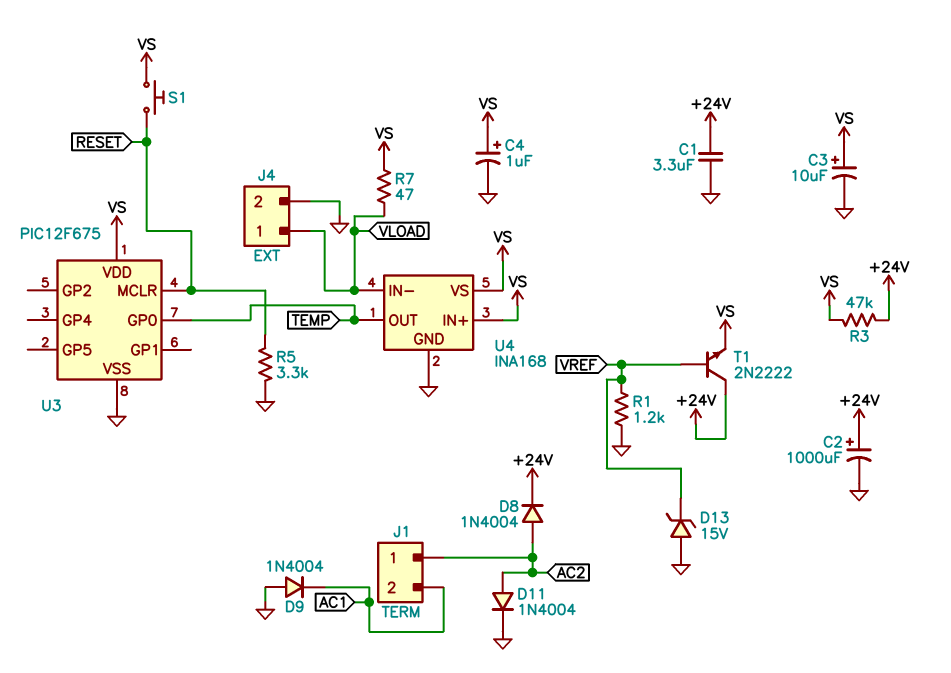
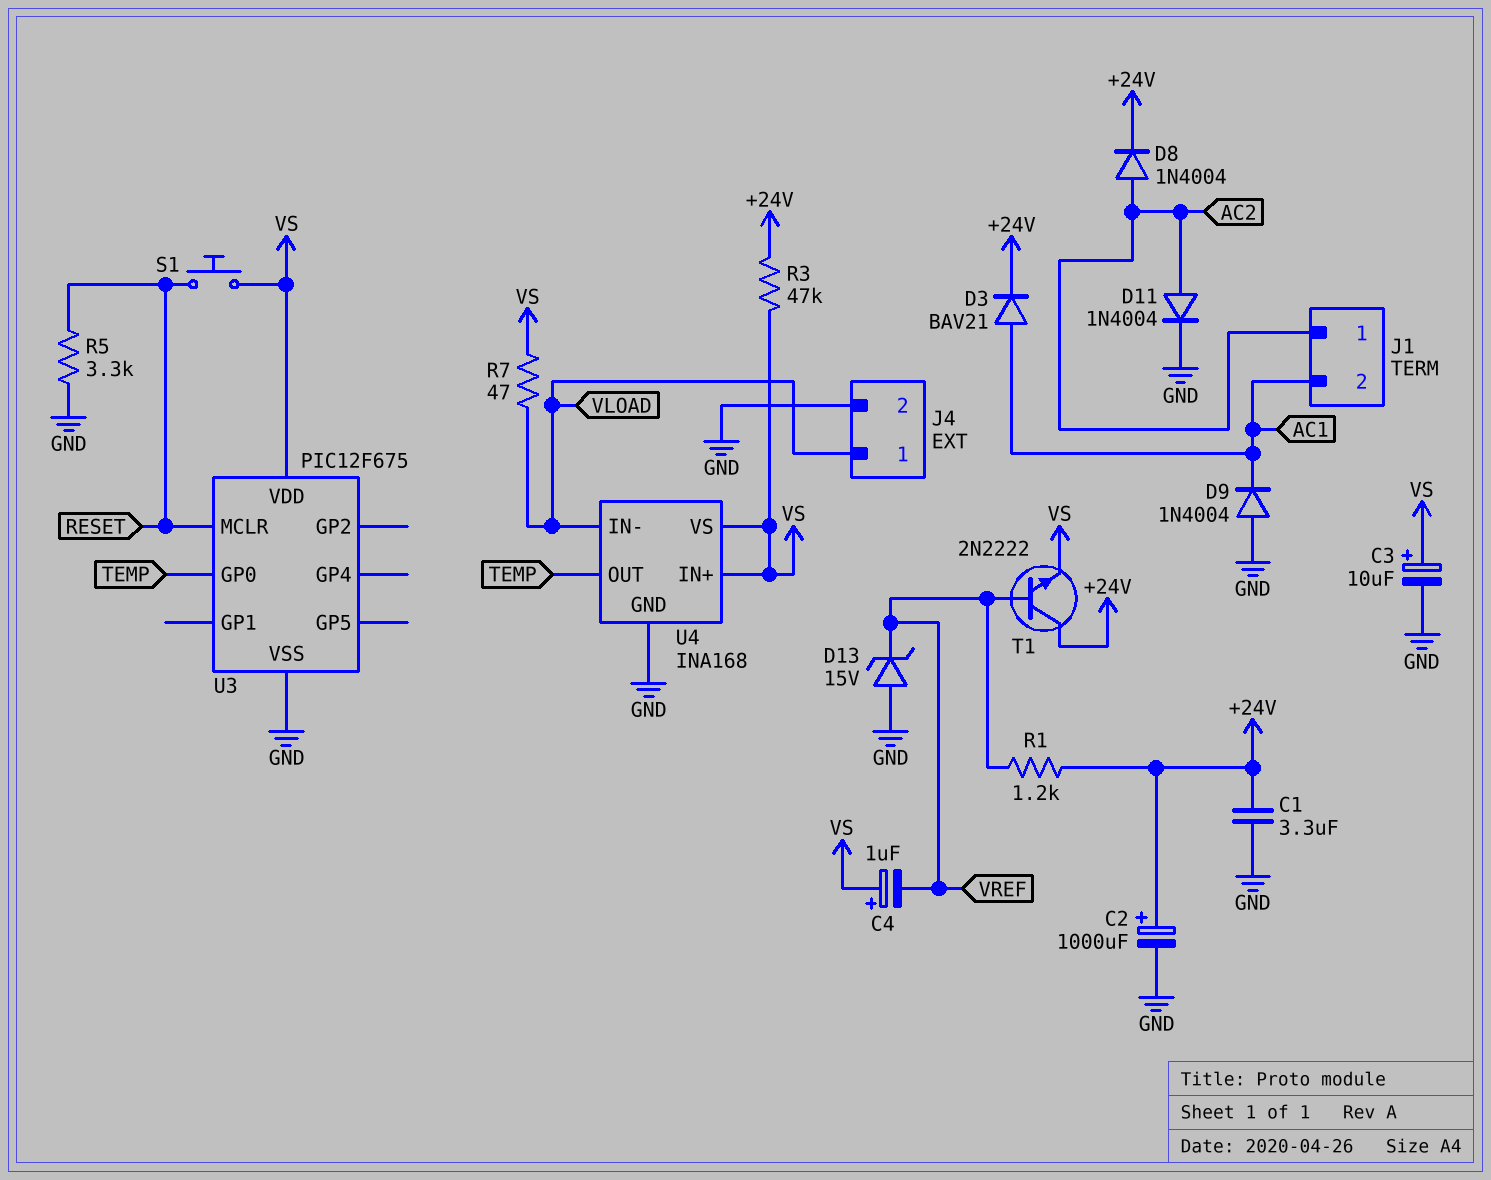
C4: 1uF (plus VS, minus GND) -> 1uF (plus VS, minus VREF)
D3: none -> diode BAV21 (A AC1, K +24V)
R1: 1.2k (GND, VREF) -> 1.2k (+24V, VREF)

